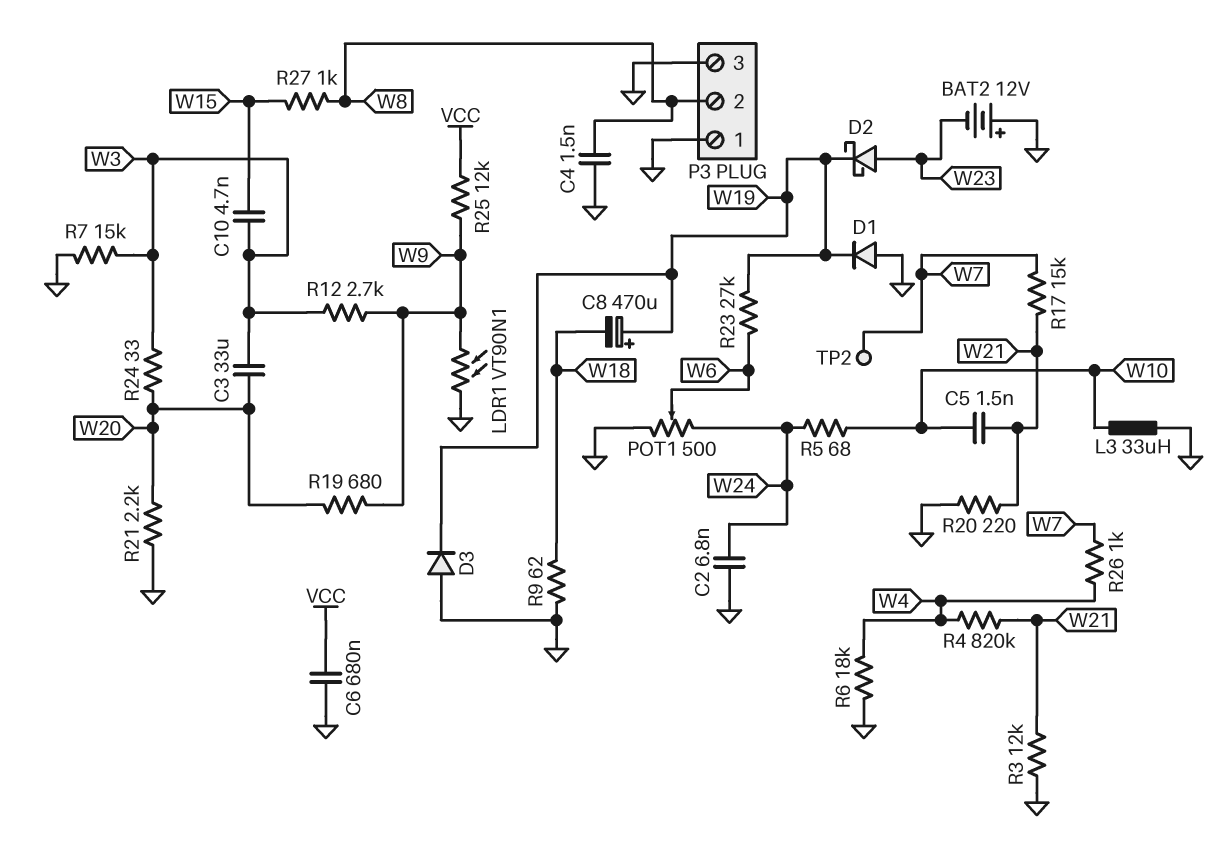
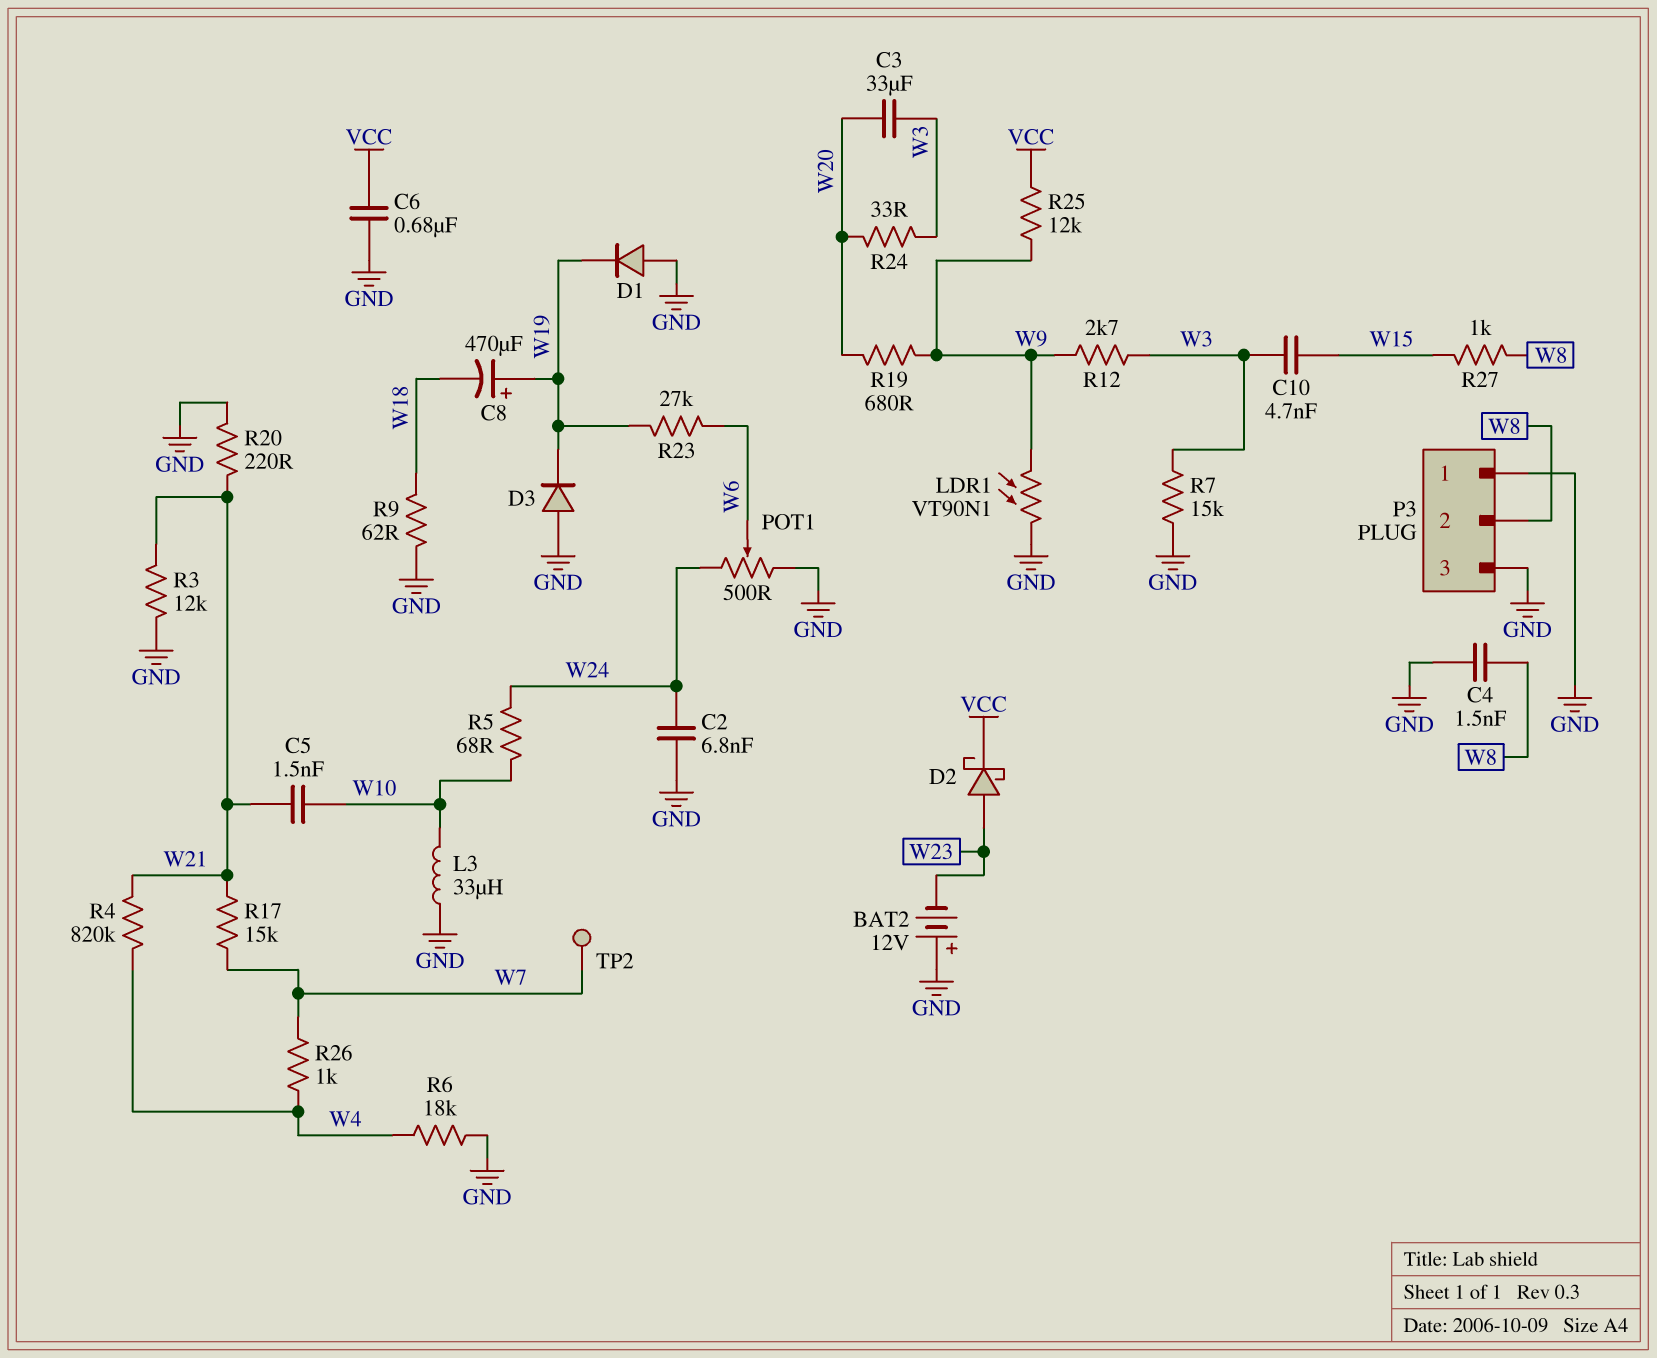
D2: schottky (A W23, K W19) -> schottky (A W23, K VCC)
R21: 2.2k (GND, W20) -> none

